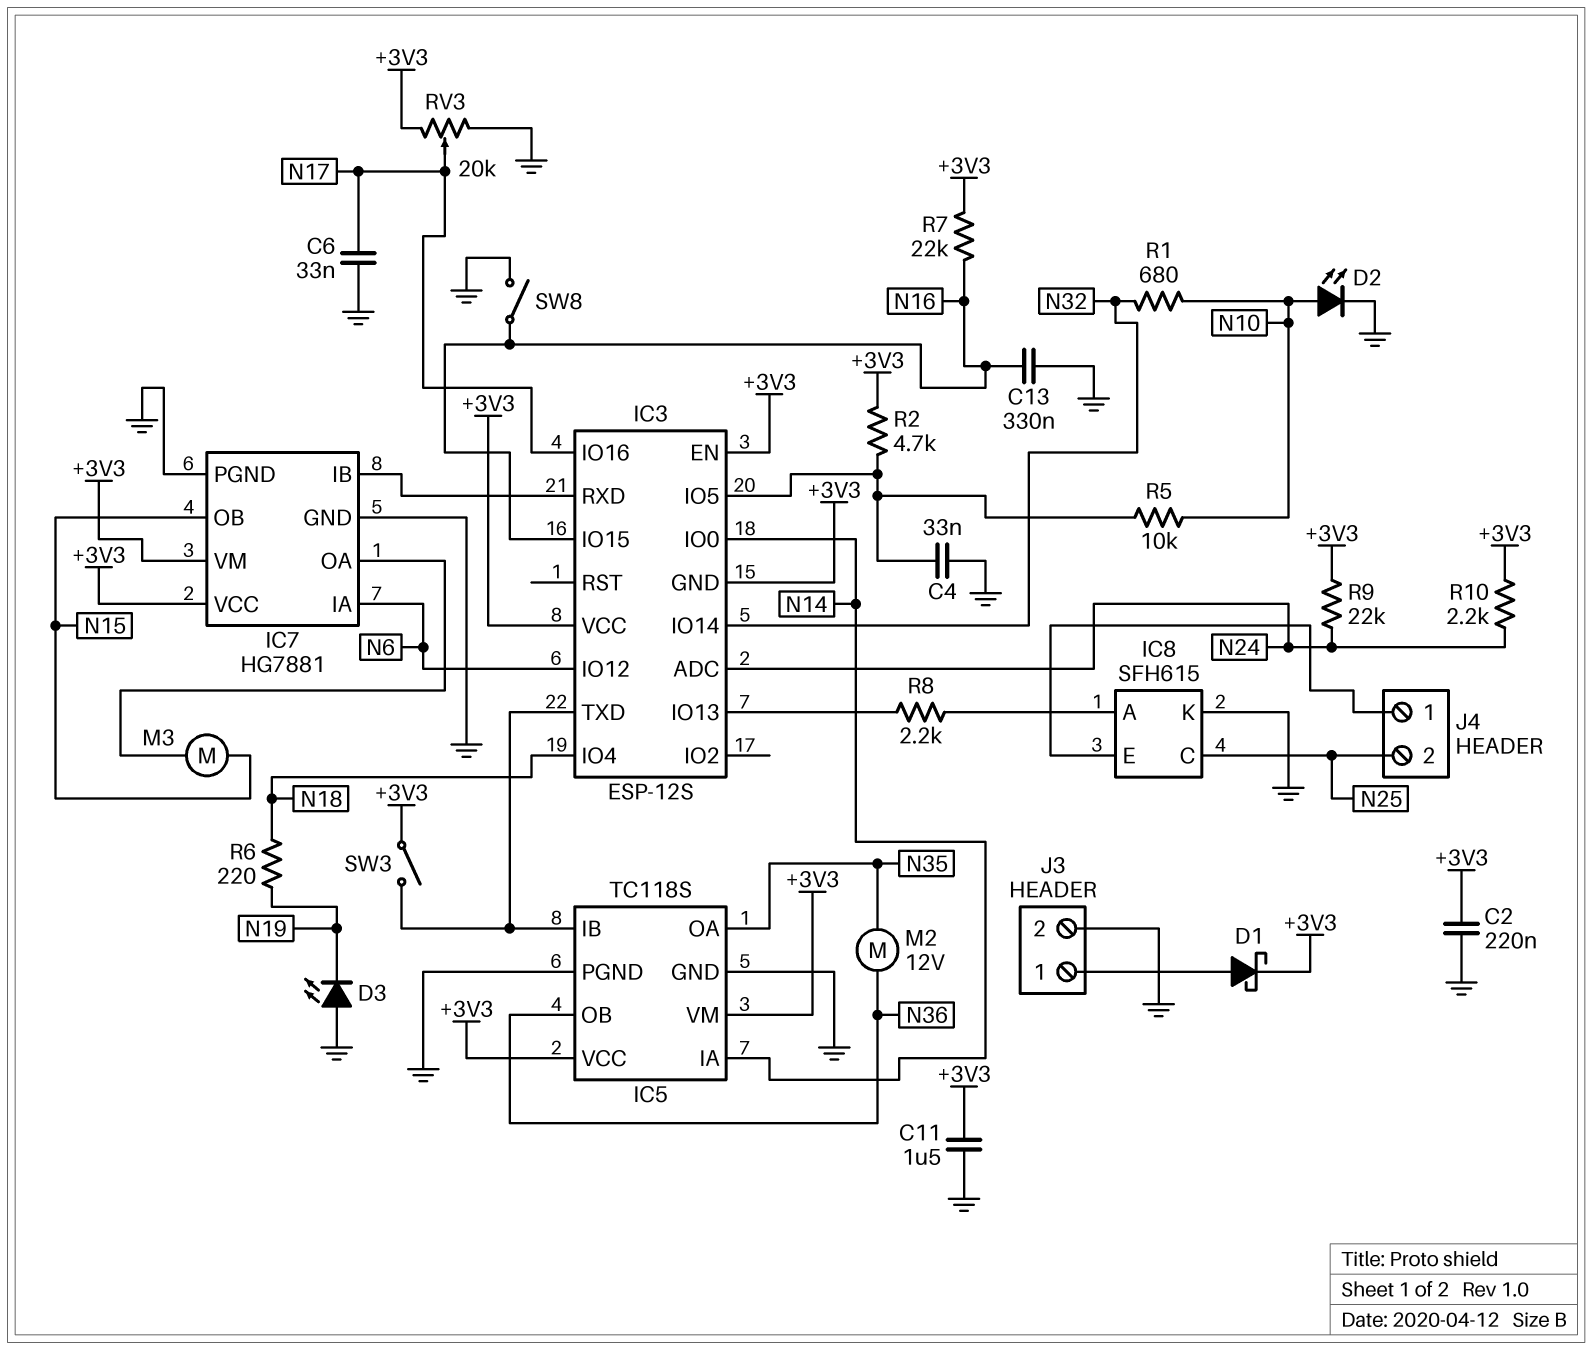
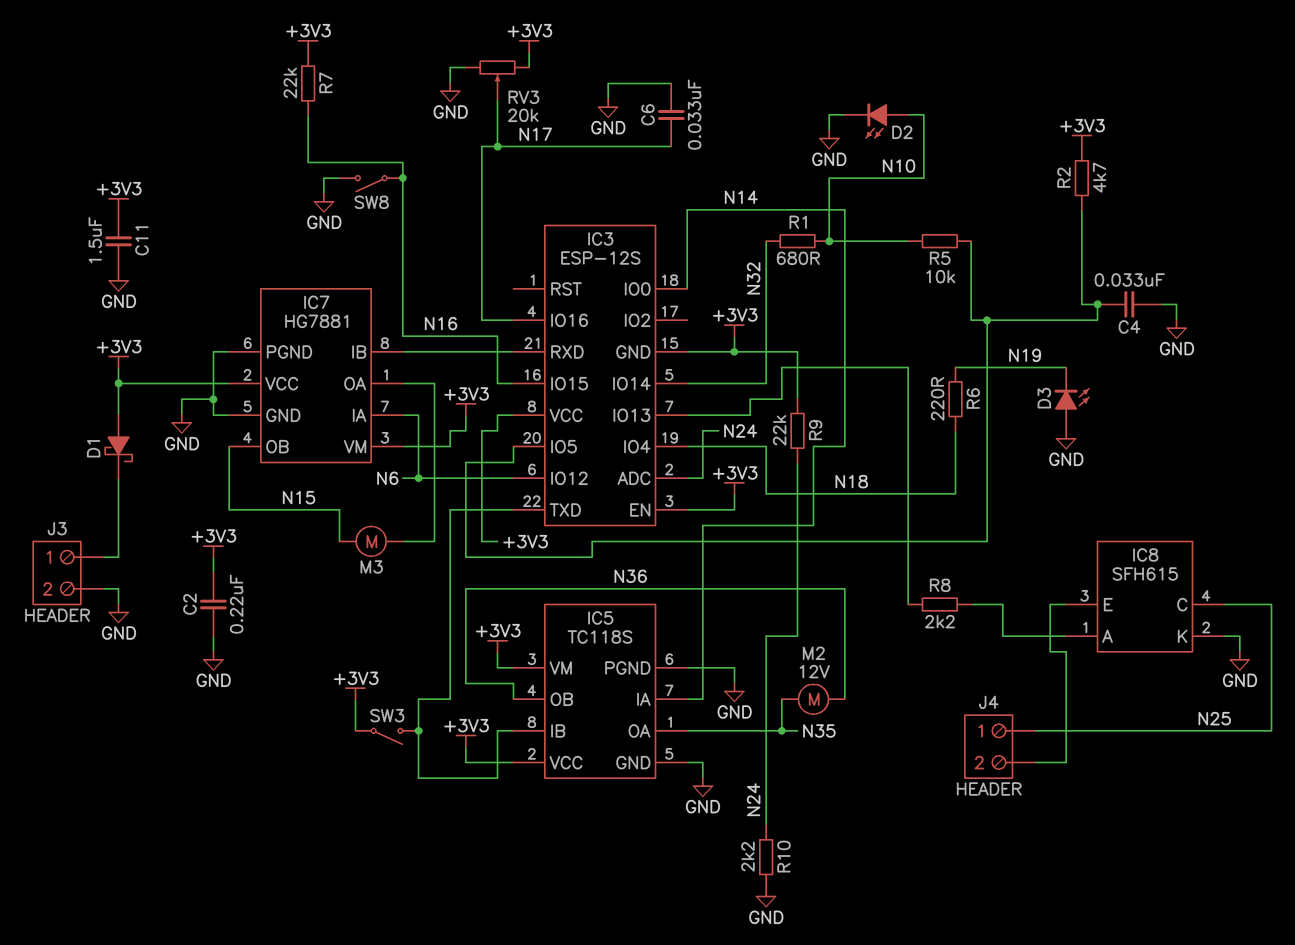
C13: 330nF (GND, N16) -> none
D1: schottky (A J3/1, K +3V3) -> schottky (A +3V3, K J3/1)
J4 pin 1: IC8/E -> N25
J4 pin 2: N25 -> IC8/E
R10: 2.2k (+3V3, N24) -> 2.2k (GND, N24)

